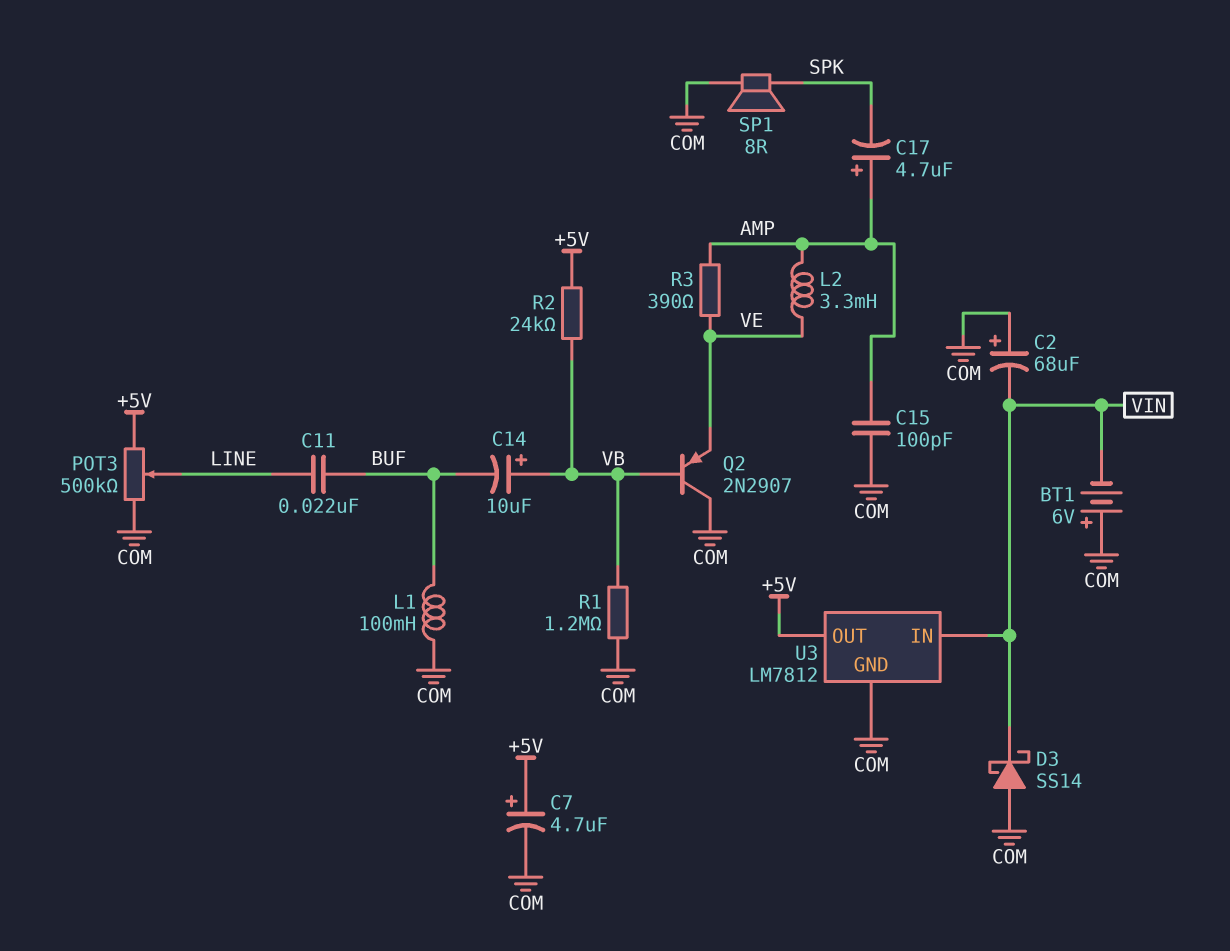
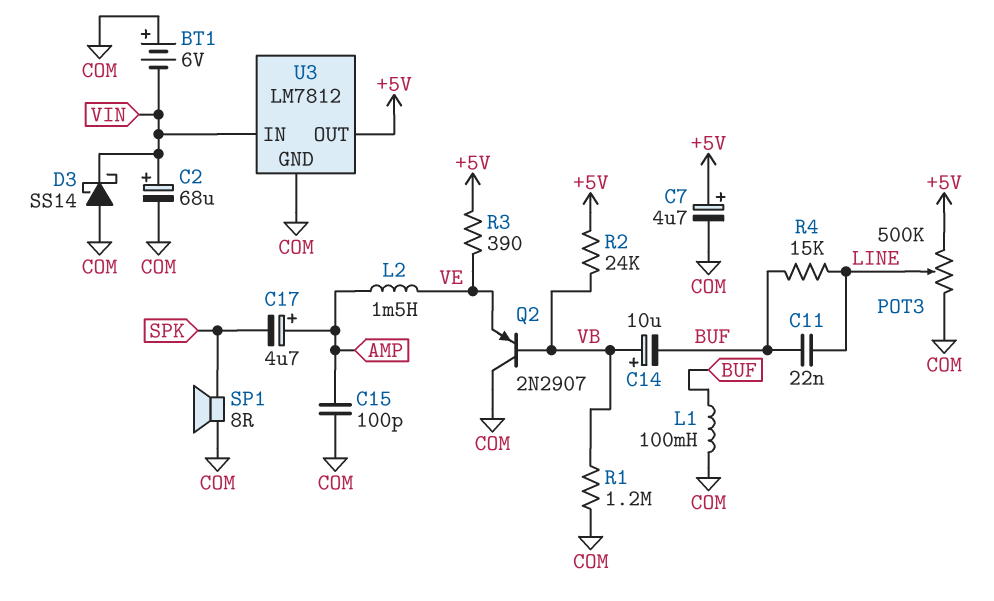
C2: 68uF (plus COM, minus VIN) -> 68uF (plus VIN, minus COM)
L2: 3.3mH (AMP, VE) -> 1.5mH (AMP, VE)
R3: 390 (AMP, VE) -> 390 (+5V, VE)
R4: none -> 15k (BUF, LINE)

